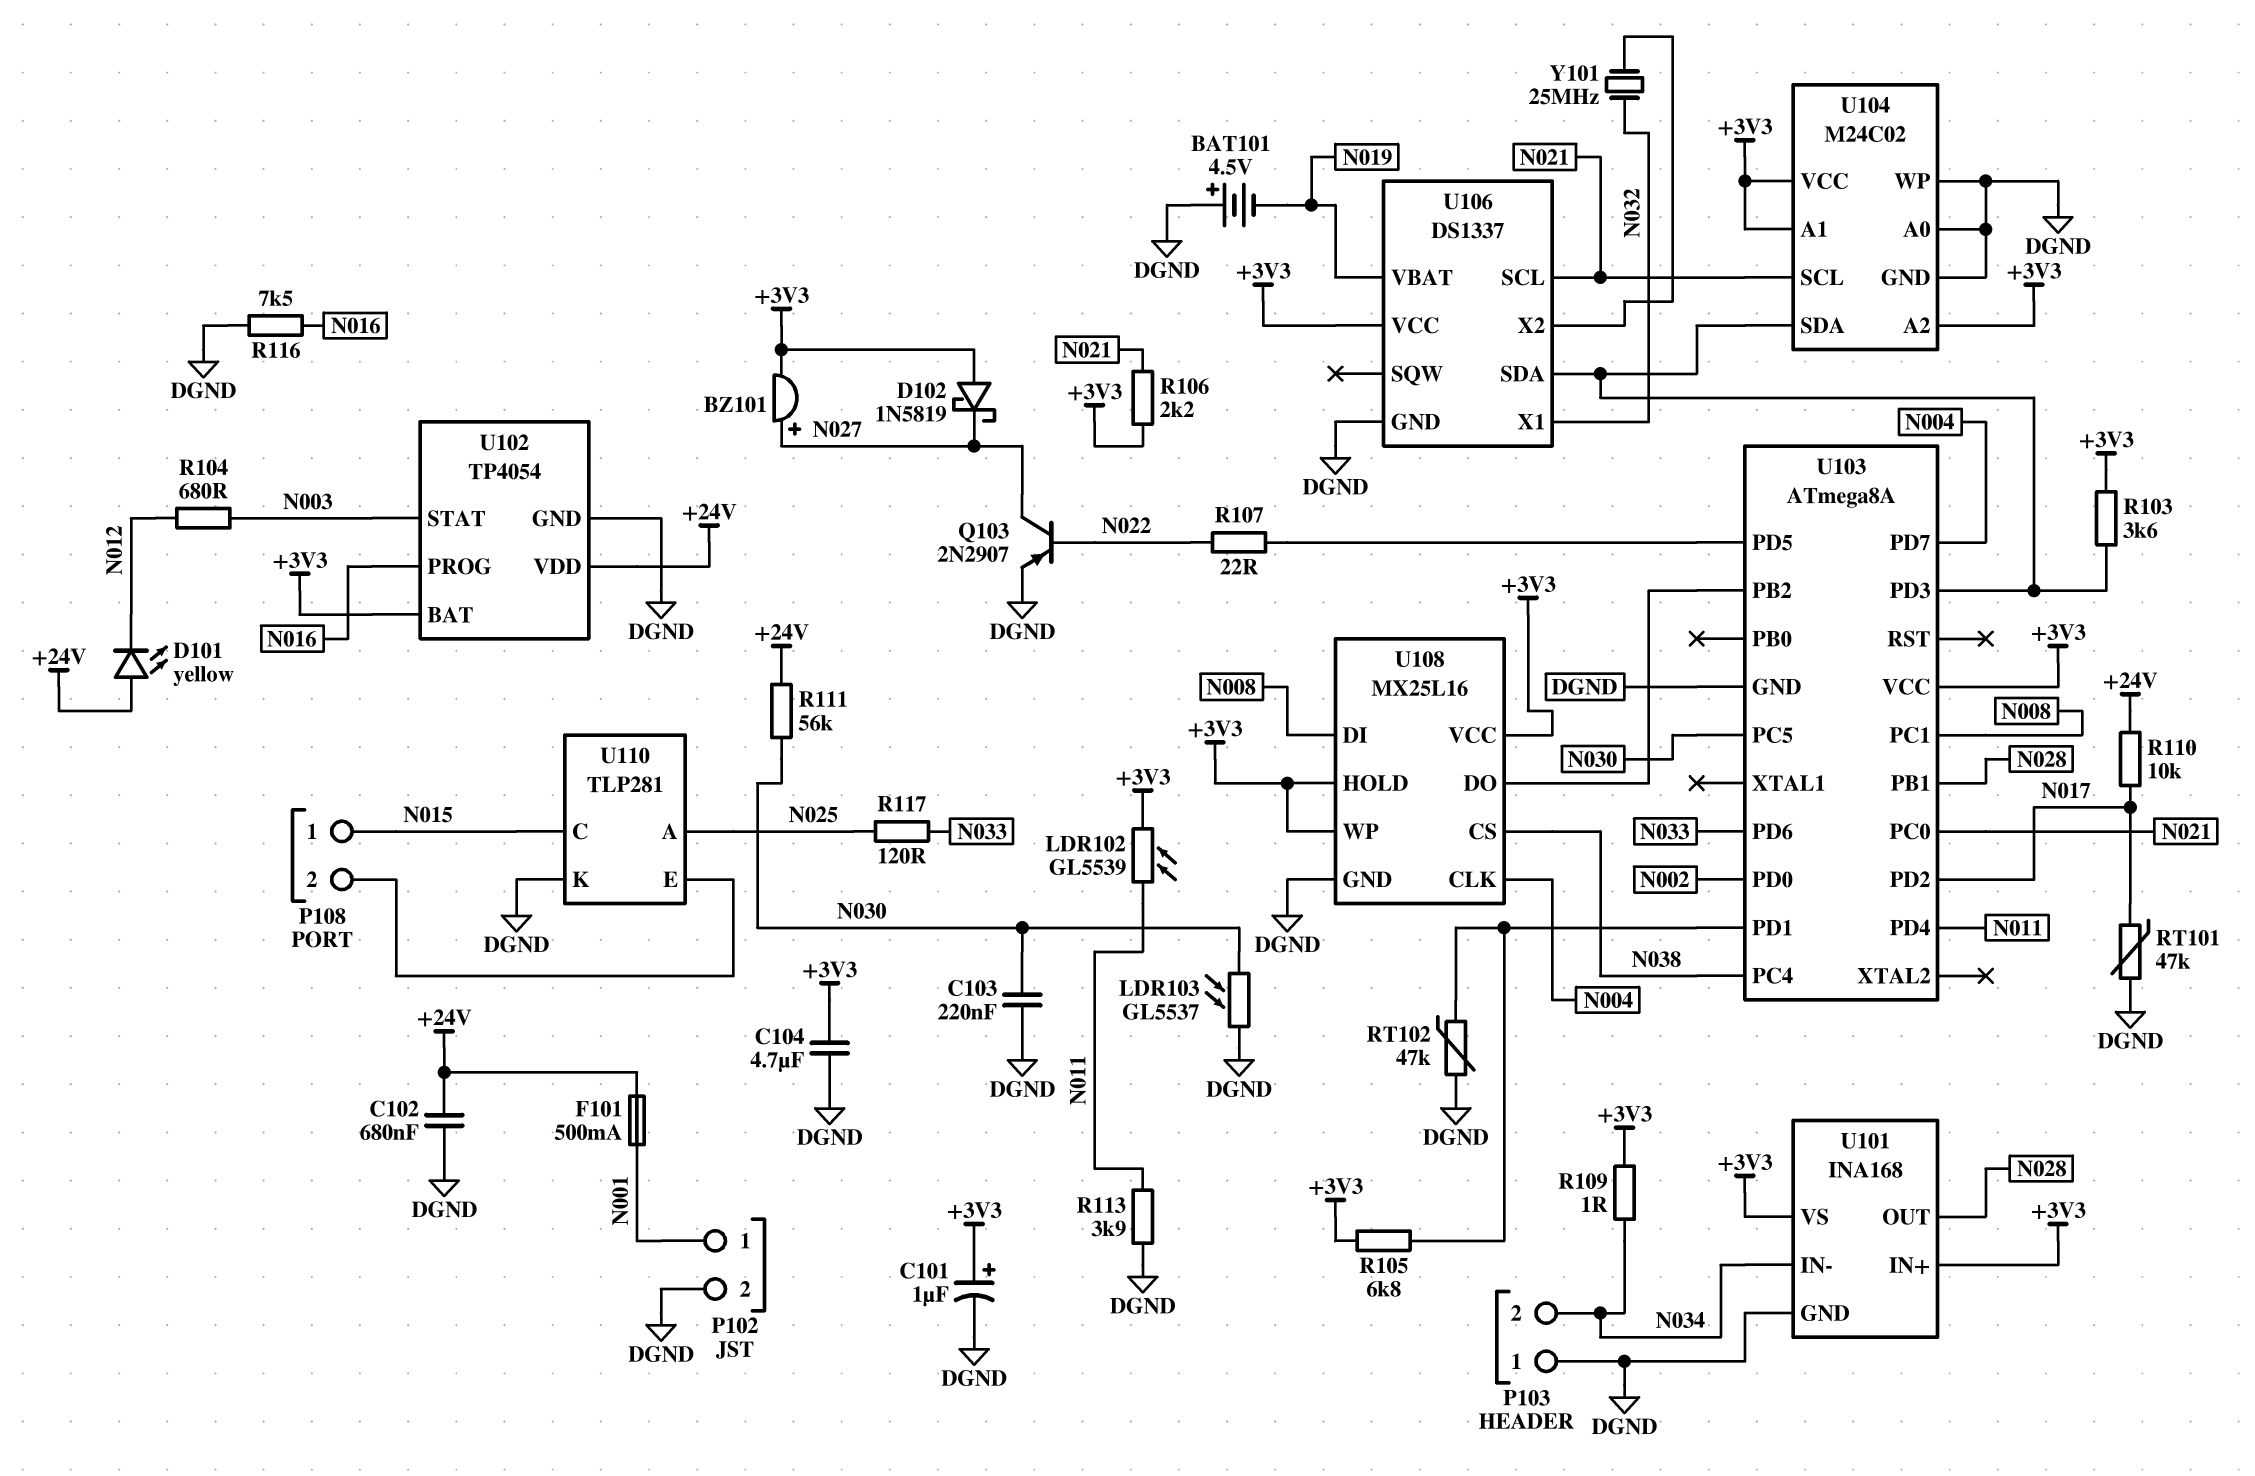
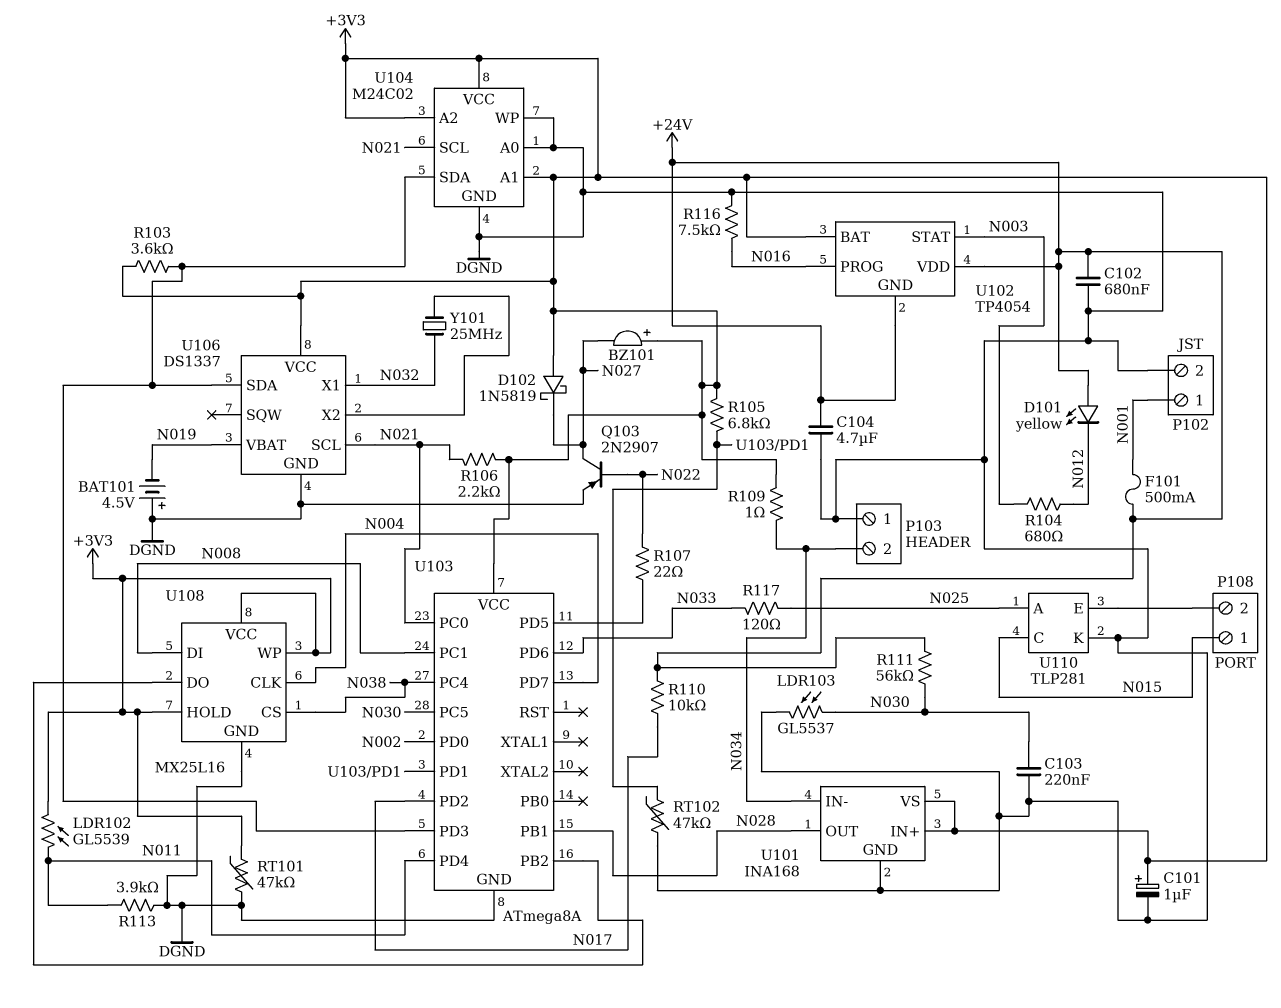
BZ101: buzzer (plus N027, minus +3V3) -> buzzer (plus +3V3, minus N027)
C104: 4.7uF (+3V3, DGND) -> 4.7uF (+24V, DGND)
RT101: 47k (DGND, N017) -> 47k (+3V3, DGND)
U102 pin GND: DGND -> +24V

